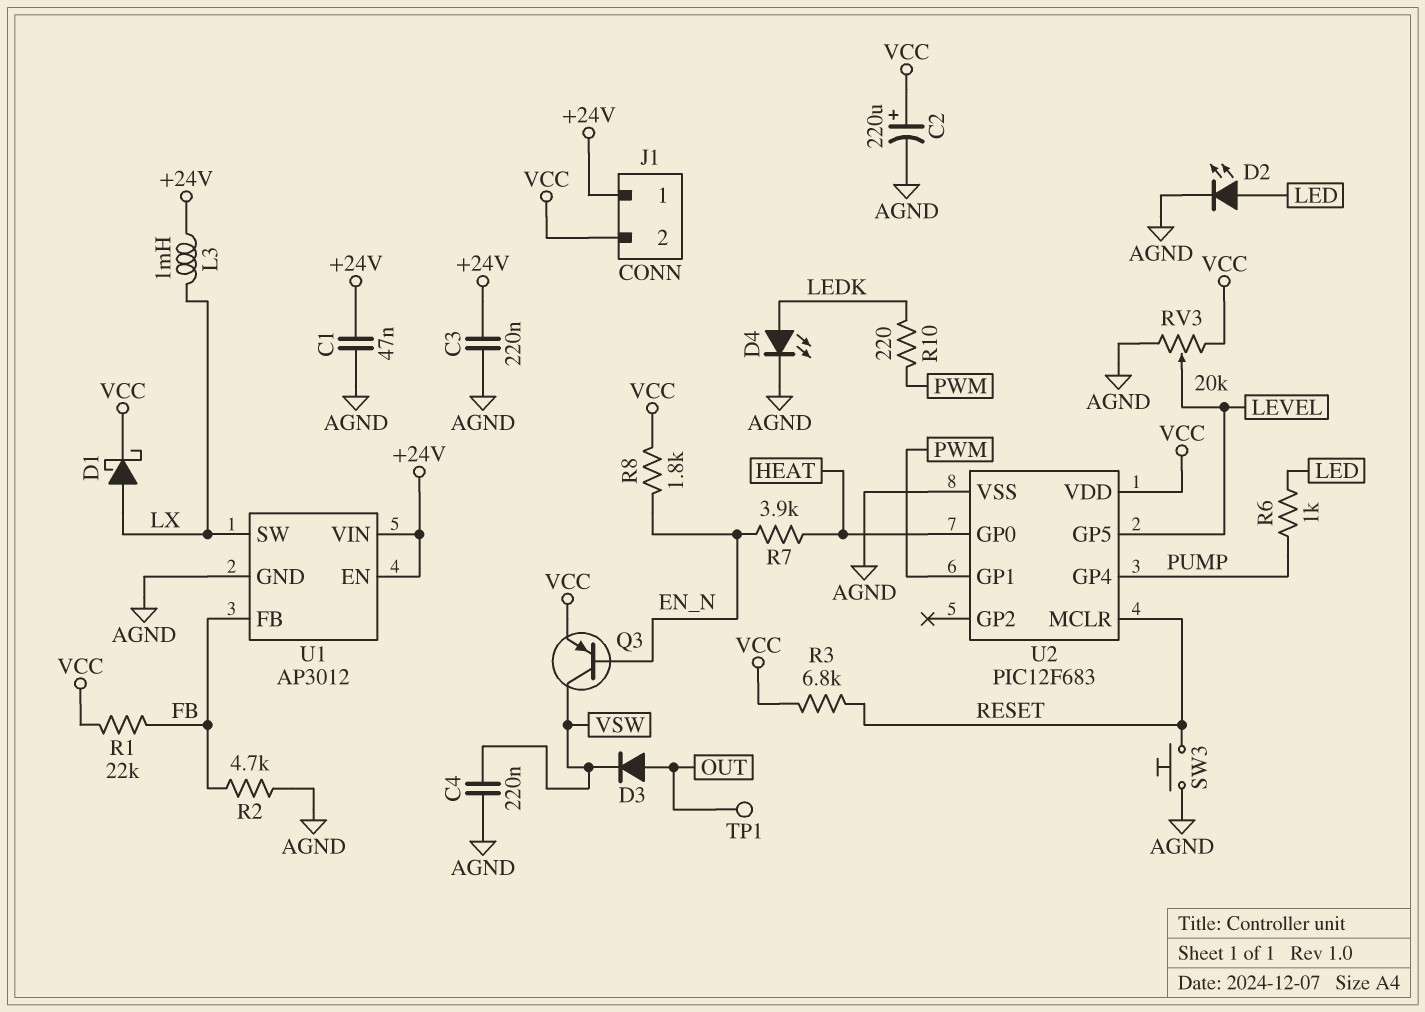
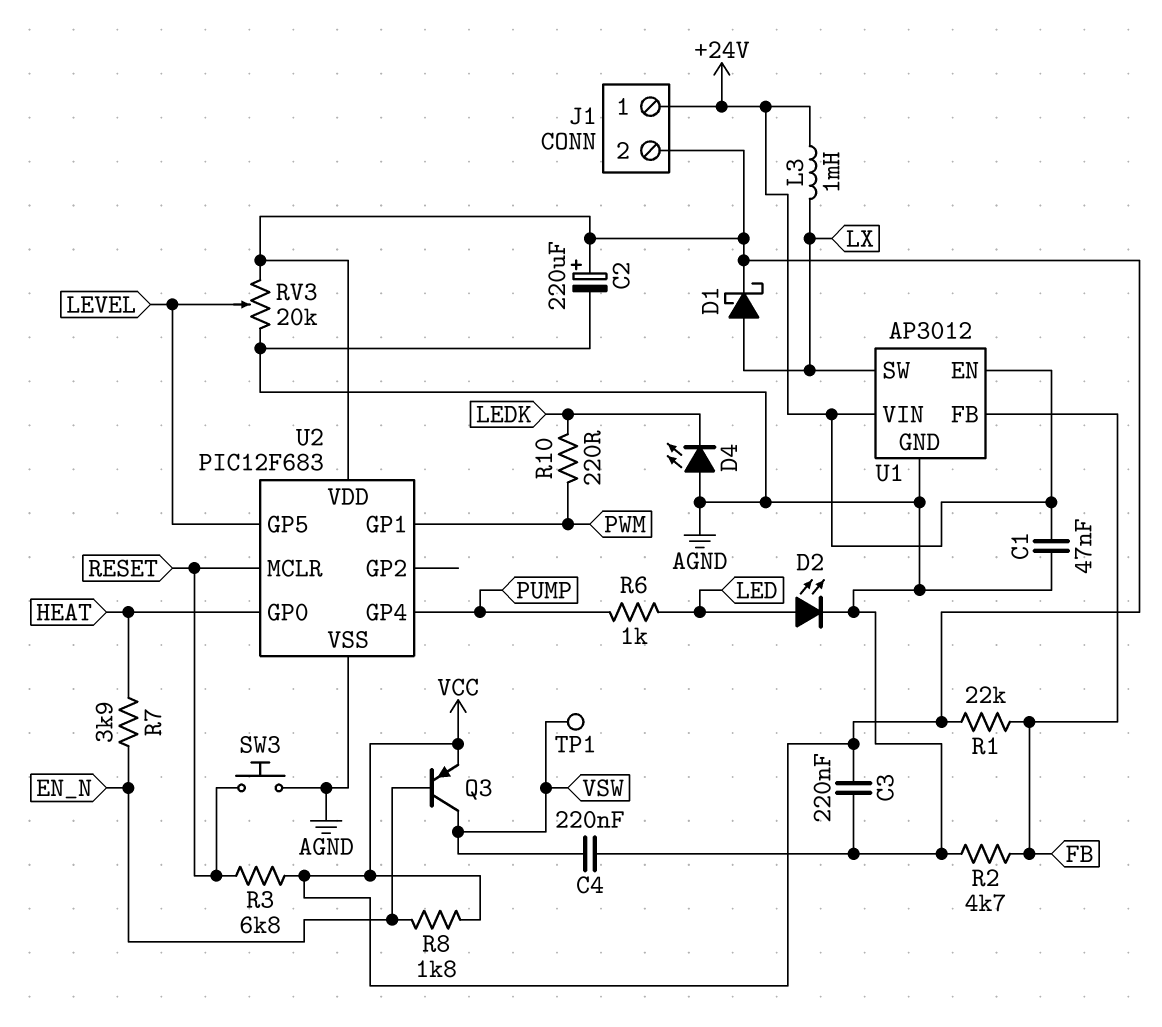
C3: 220nF (+24V, AGND) -> 220nF (AGND, VCC)
D3: diode (A OUT, K VSW) -> none
D4: LED (A LEDK, K AGND) -> LED (A AGND, K LEDK)
TP1: test point (OUT) -> test point (VSW)

